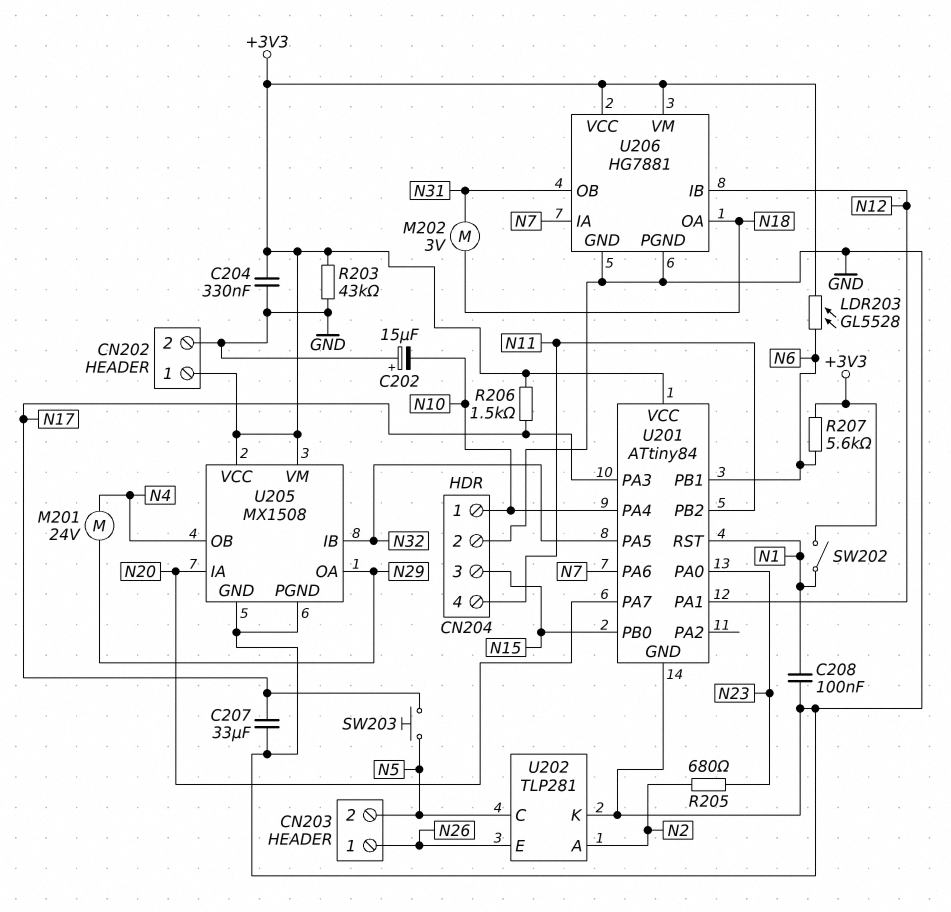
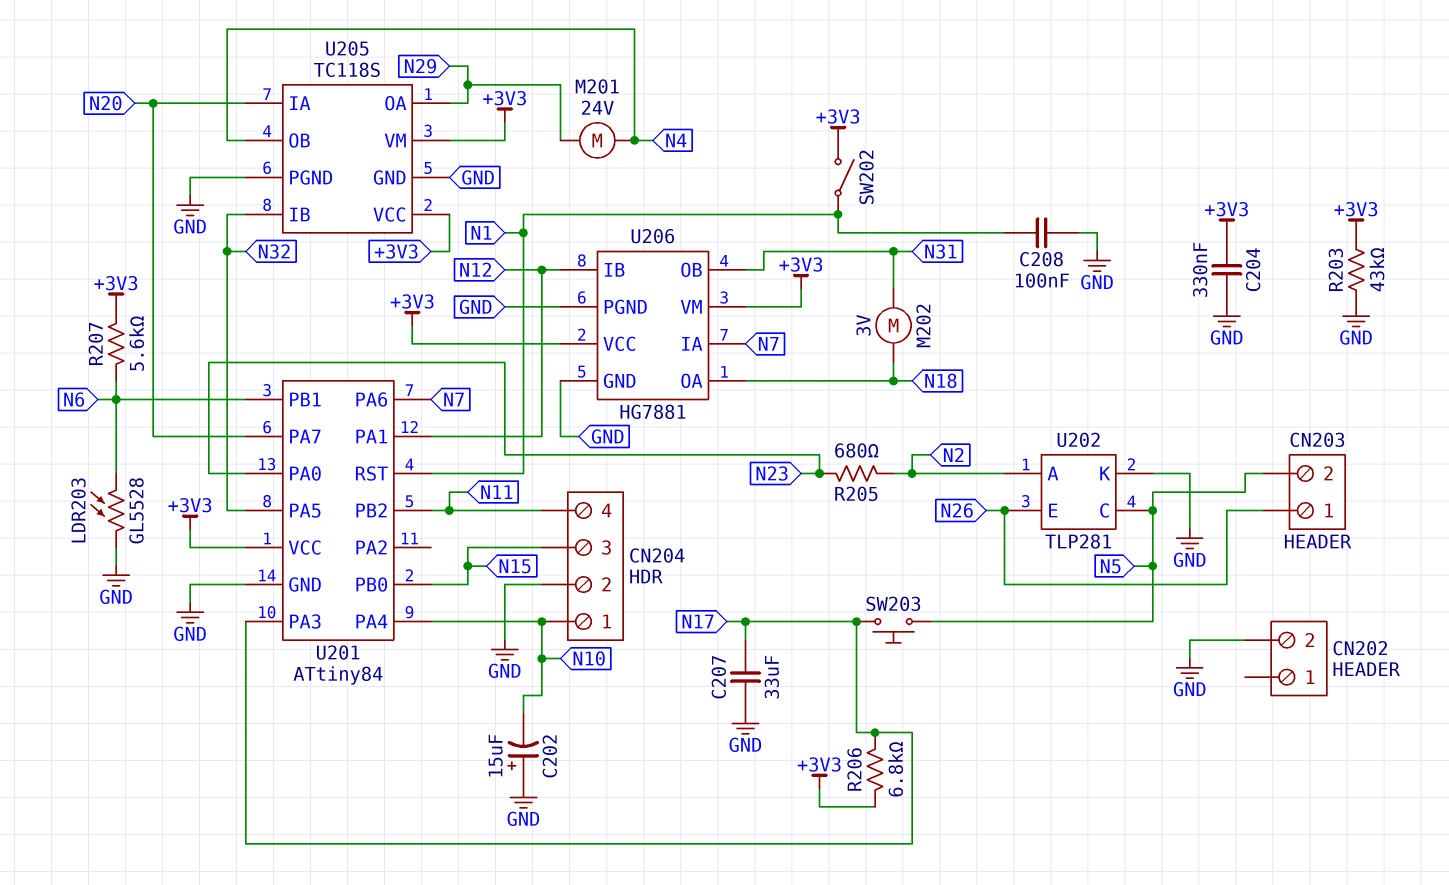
CN202 pin 1: +3V3 -> none
LDR203: GL5528 (+3V3, N6) -> GL5528 (GND, N6)
R206: 1.5k (+3V3, N17) -> 6.8k (+3V3, N17)
U205: MX1508 -> TC118S

